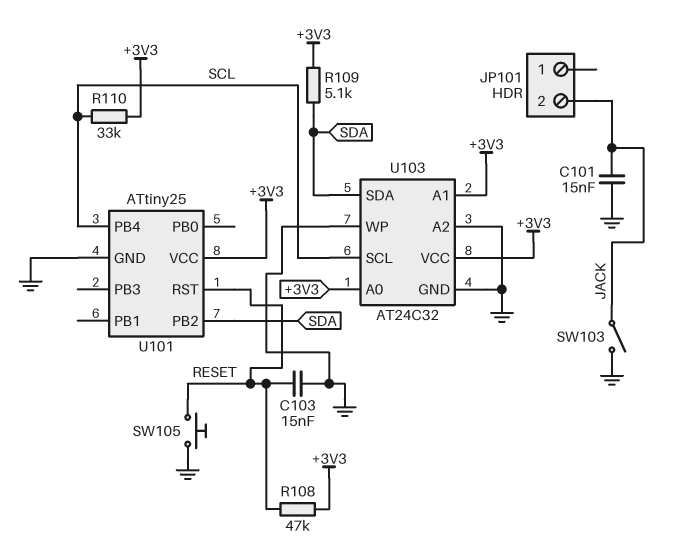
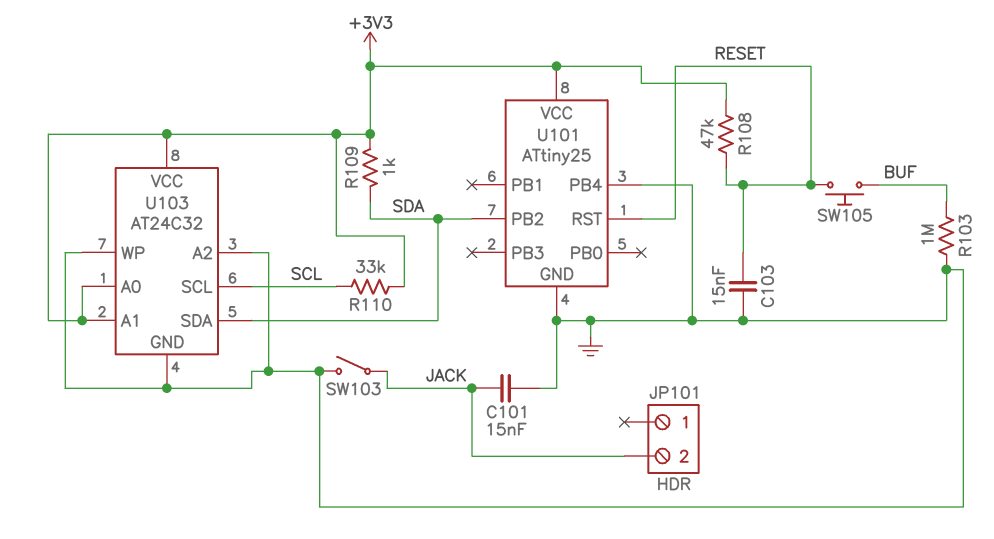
R103: none -> 1M (BUF, GND)
R109: 5.1k (+3V3, SDA) -> 1k (+3V3, SDA)
SW105: button (GND, RESET) -> button (BUF, RESET)
U101 pin PB4: SCL -> GND

